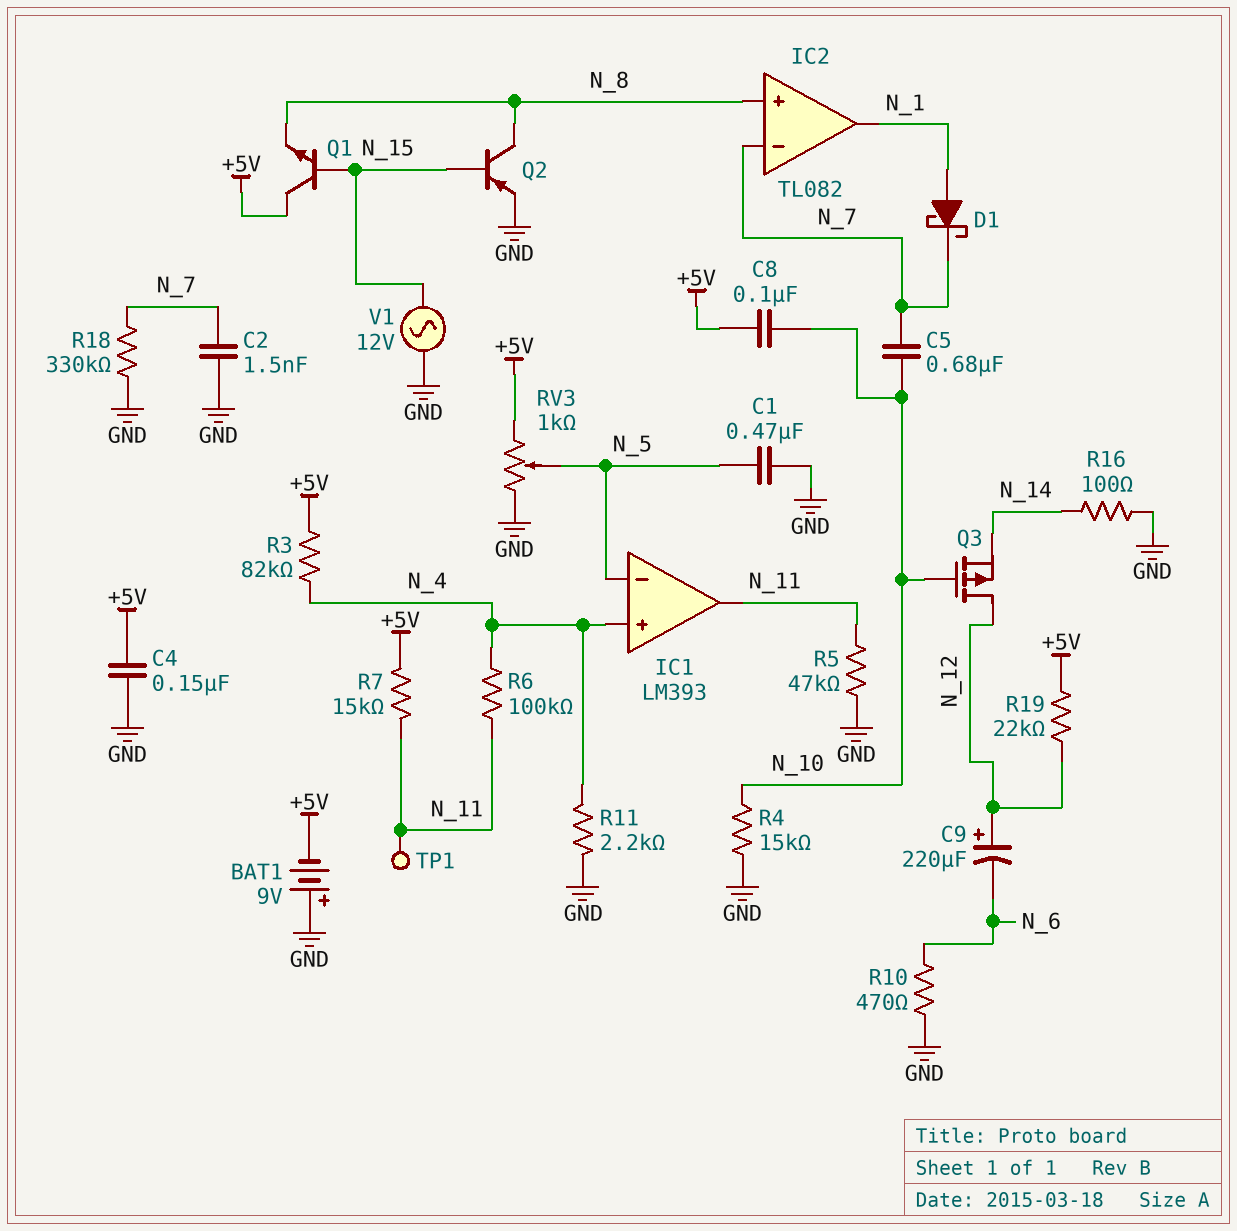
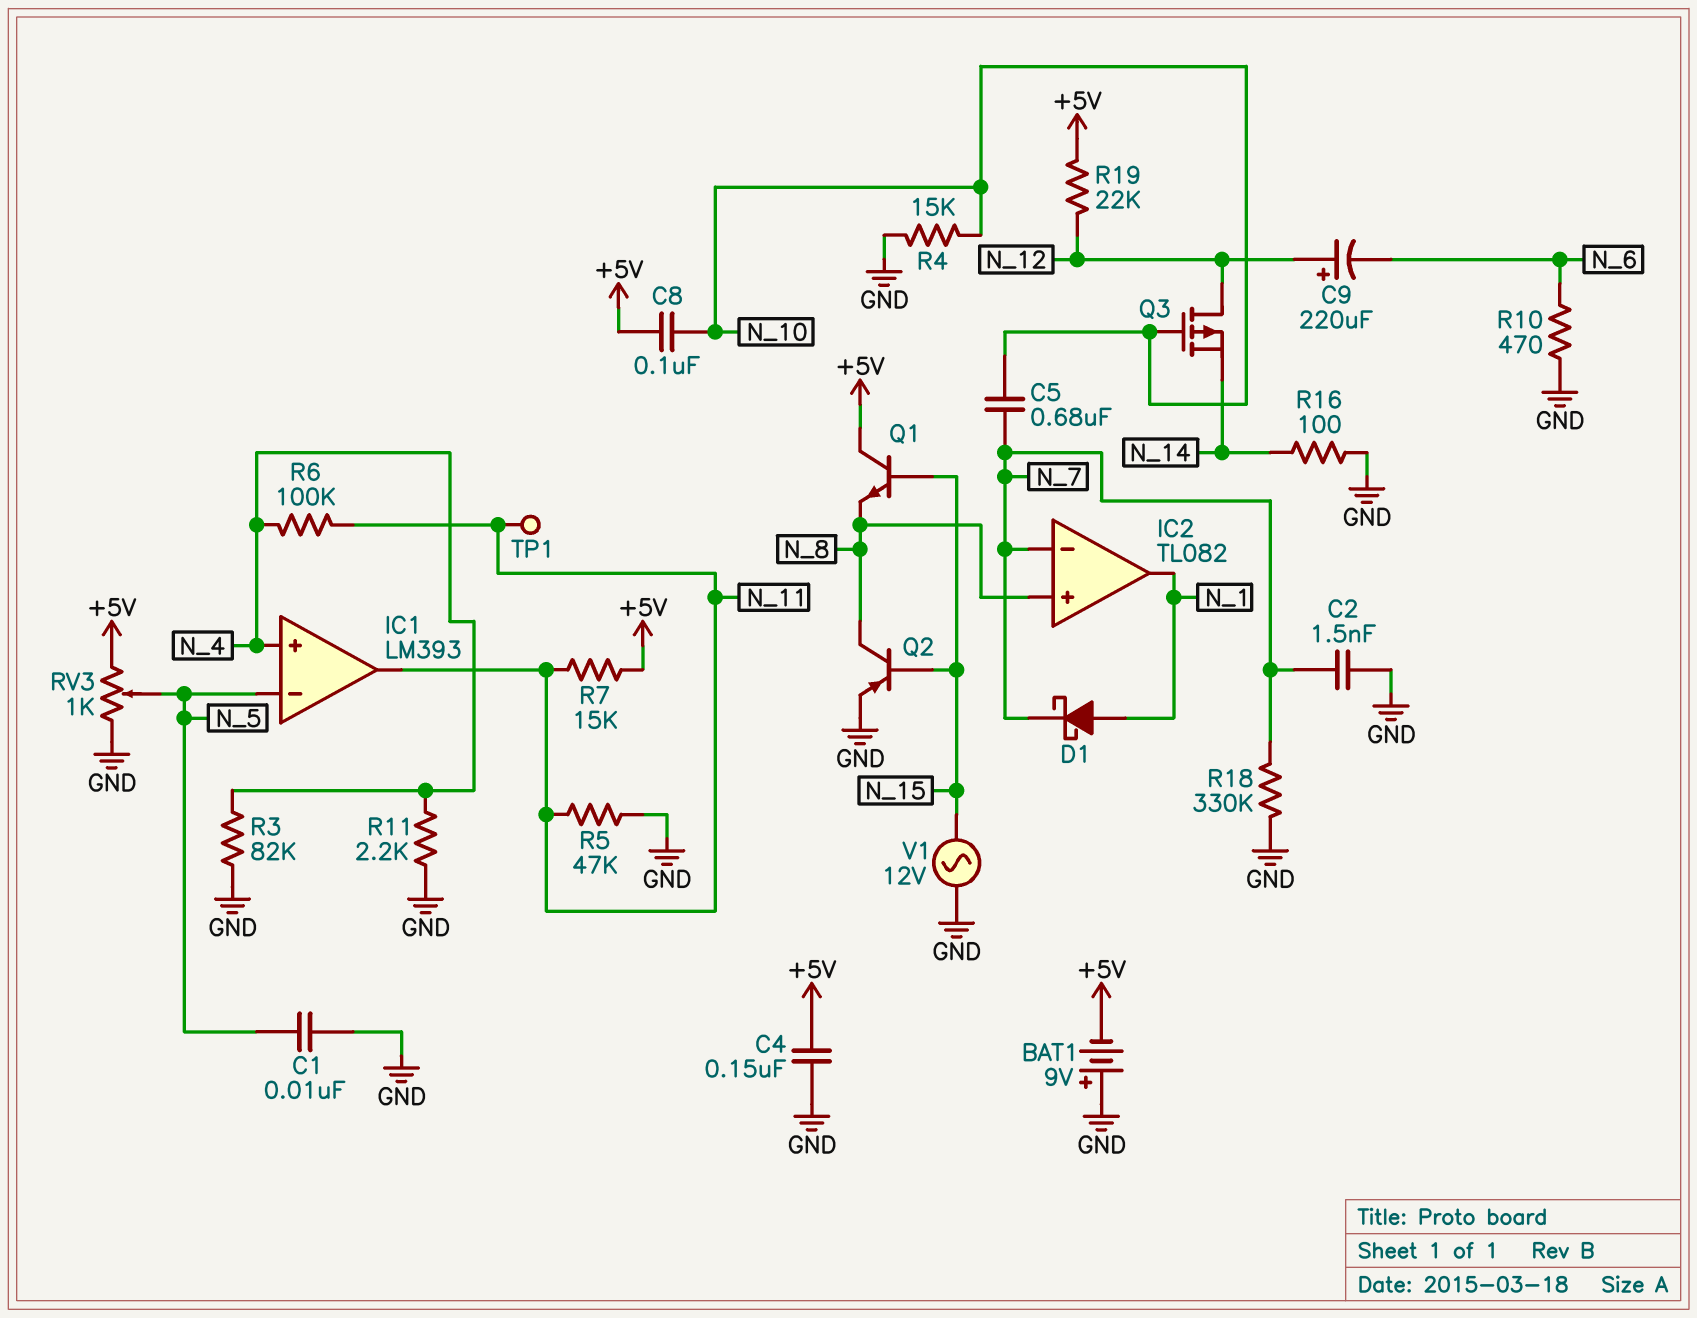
C1: 470nF (GND, N_5) -> 10nF (GND, N_5)
R3: 82k (+5V, N_4) -> 82k (GND, N_4)

